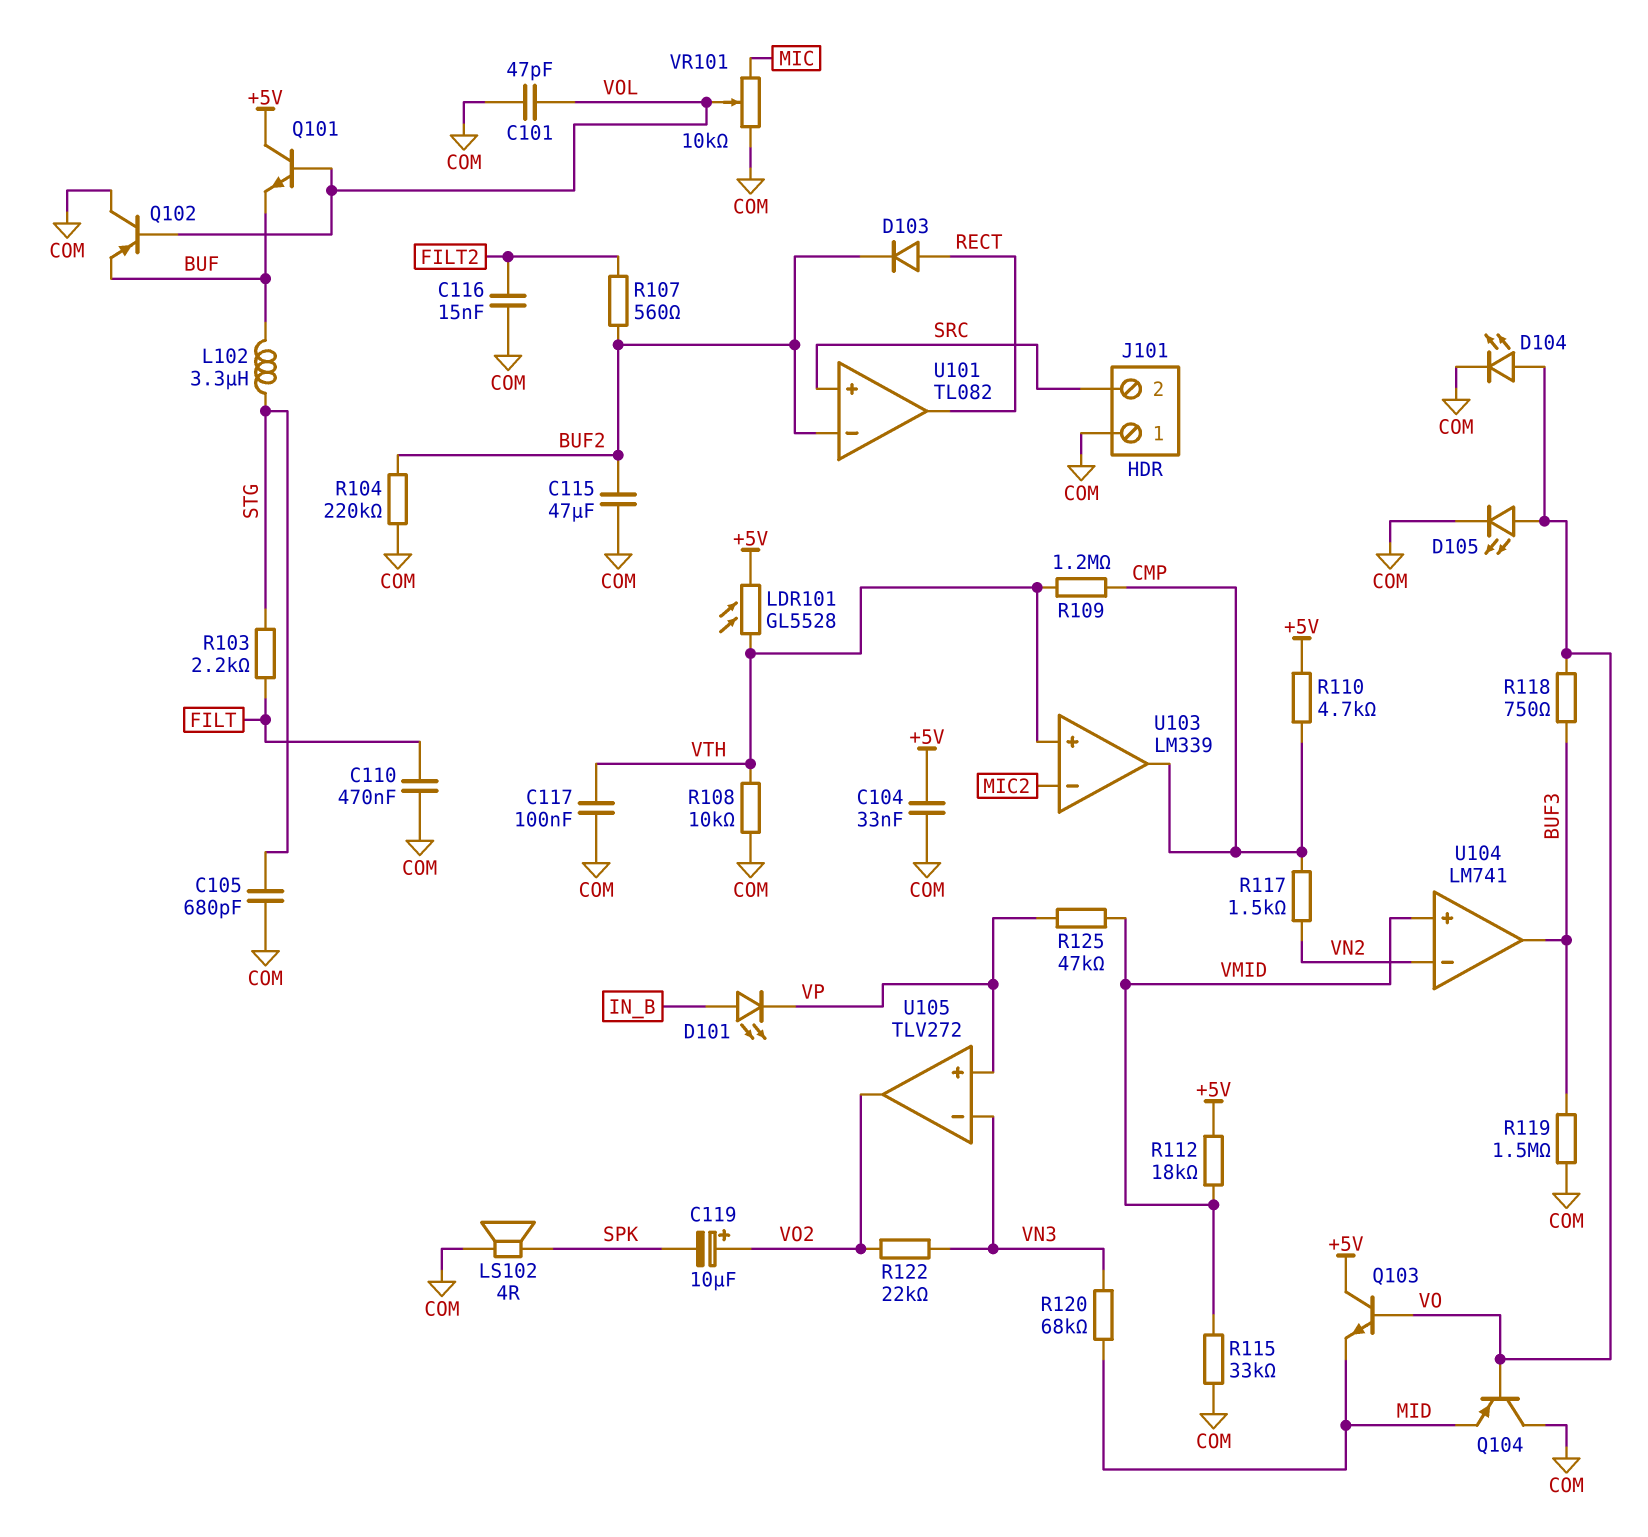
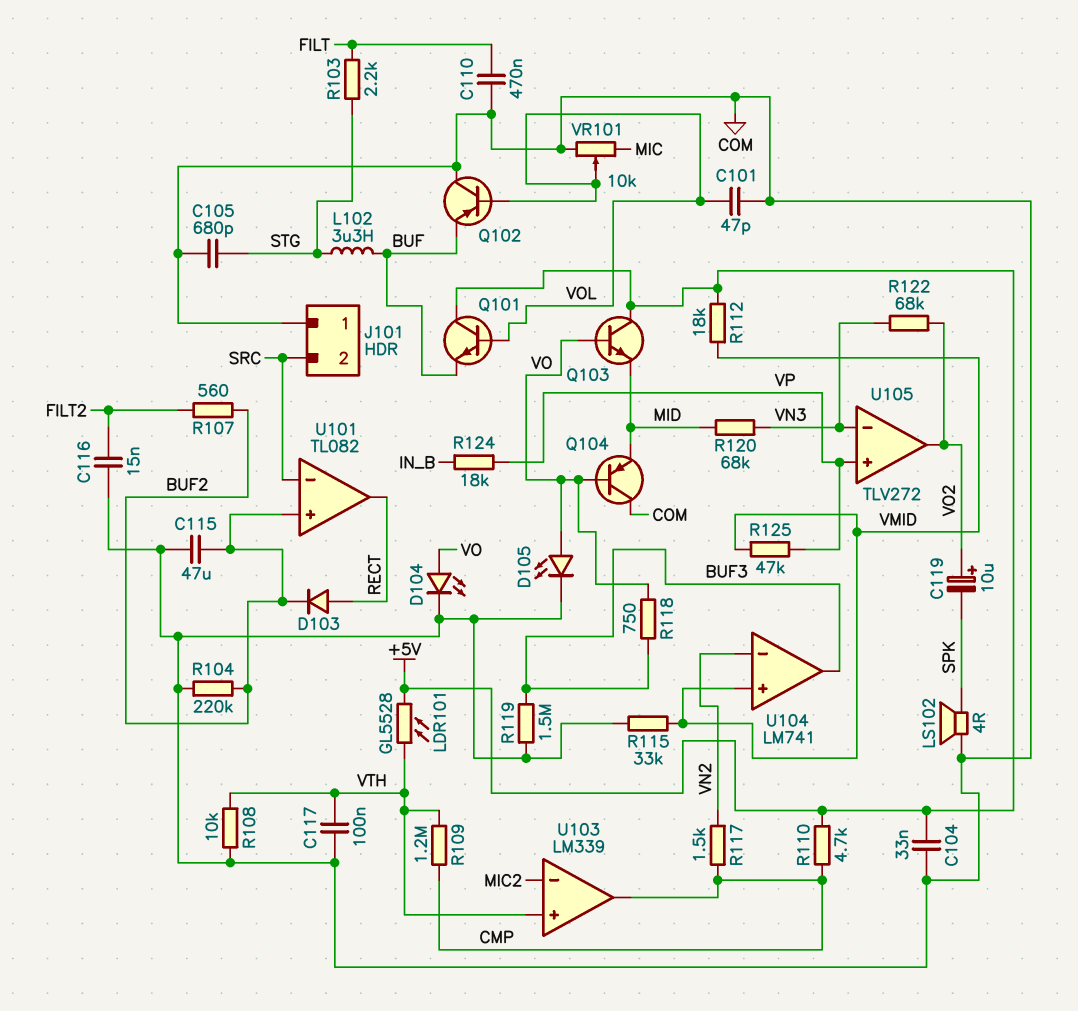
D101: LED (A IN_B, K VP) -> none
R122: 22k (VN3, VO2) -> 68k (VN3, VO2)
R124: none -> 18k (IN_B, VP)
U101 pin in+: SRC -> BUF2
U101 pin in-: BUF2 -> SRC

